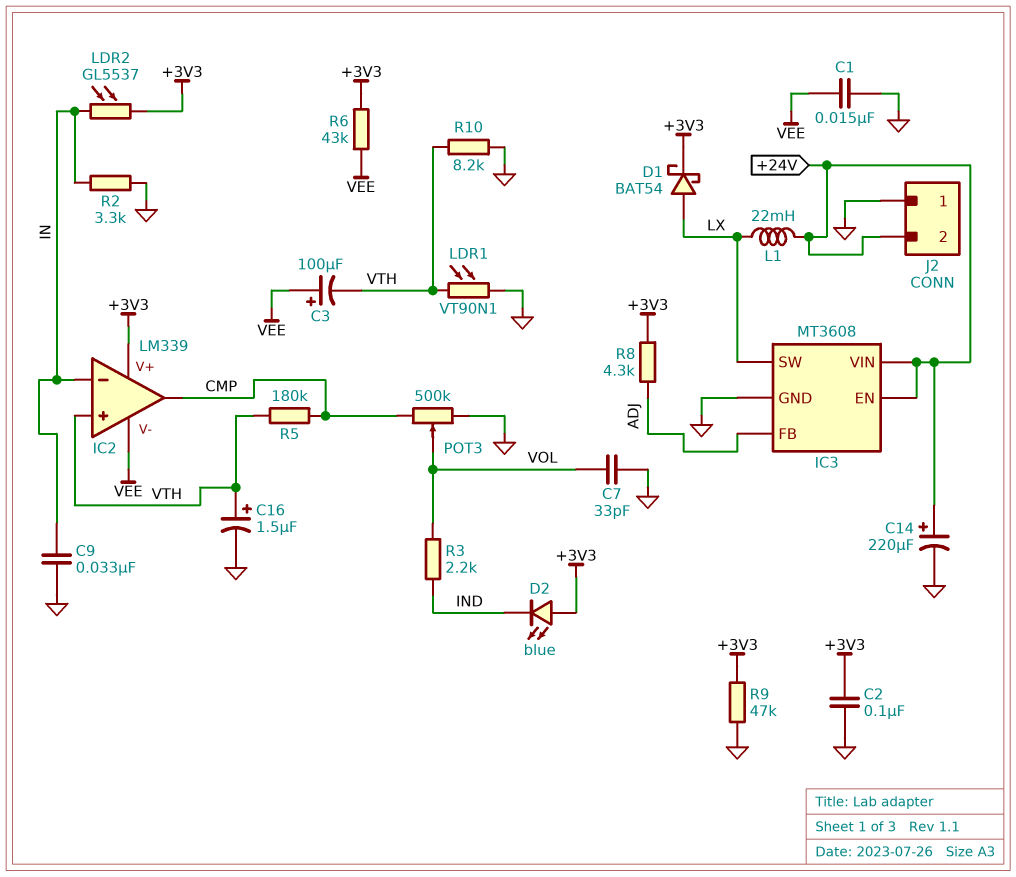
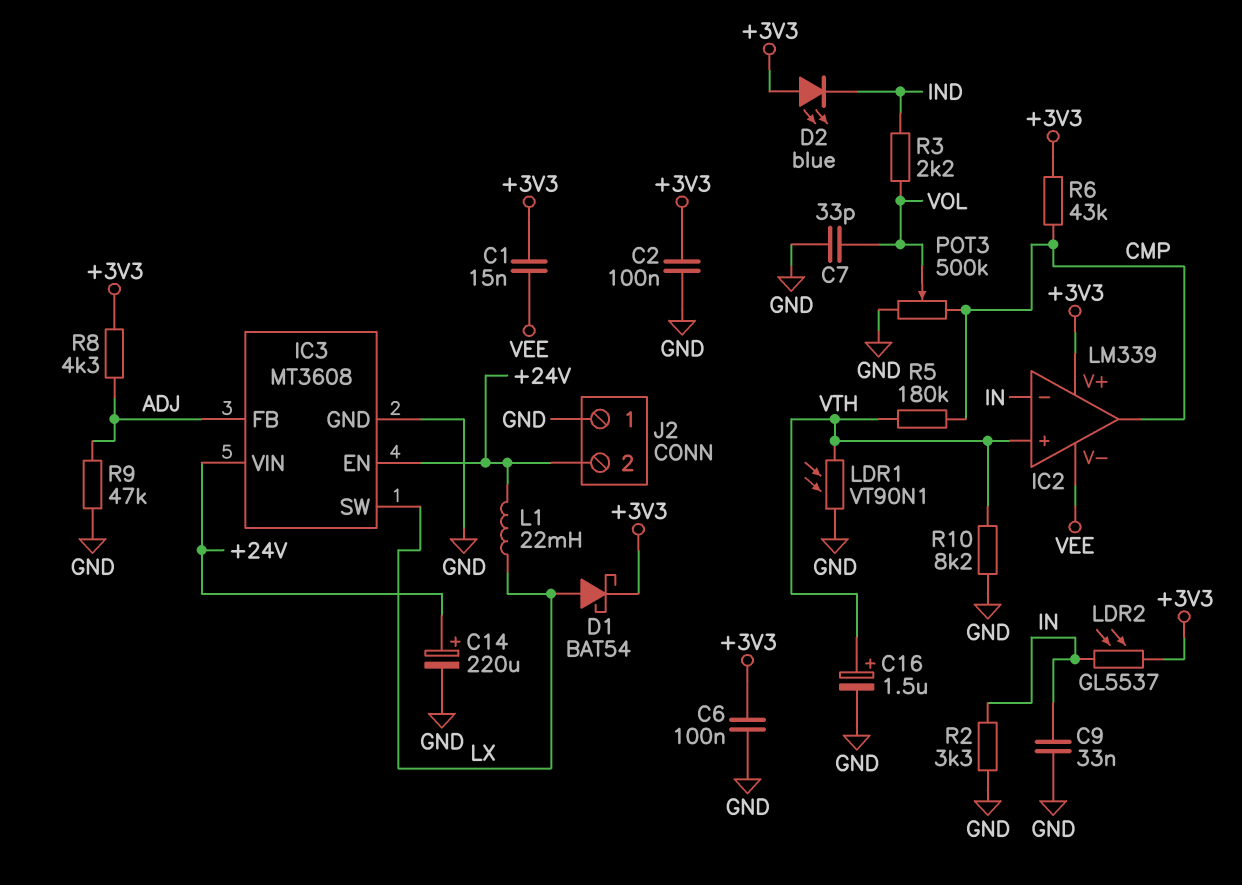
C1: 15nF (GND, VEE) -> 15nF (+3V3, VEE)
C3: 100uF (plus VEE, minus VTH) -> none
C6: none -> 100nF (+3V3, GND)
R6: 43k (+3V3, VEE) -> 43k (+3V3, CMP)
R9: 47k (+3V3, GND) -> 47k (ADJ, GND)

